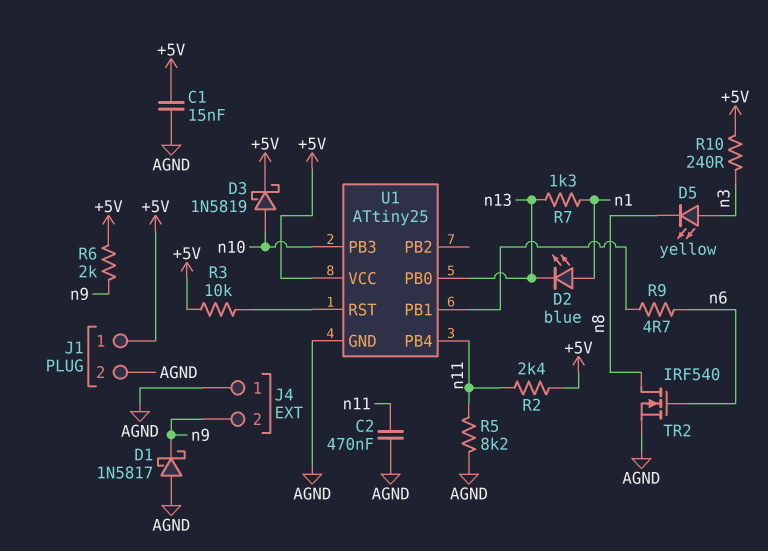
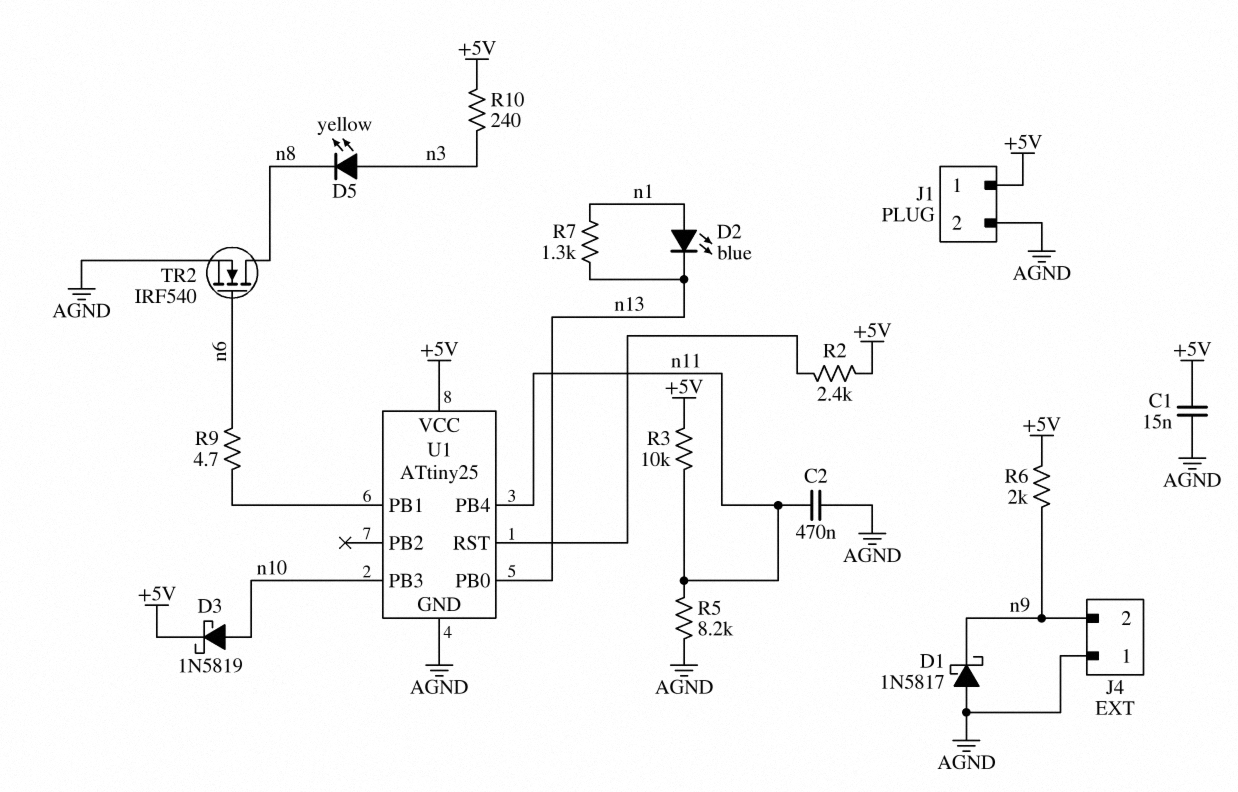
R2: 2.4k (+5V, n11) -> 2.4k (+5V, U1/RST)
R3: 10k (+5V, U1/RST) -> 10k (+5V, n11)

